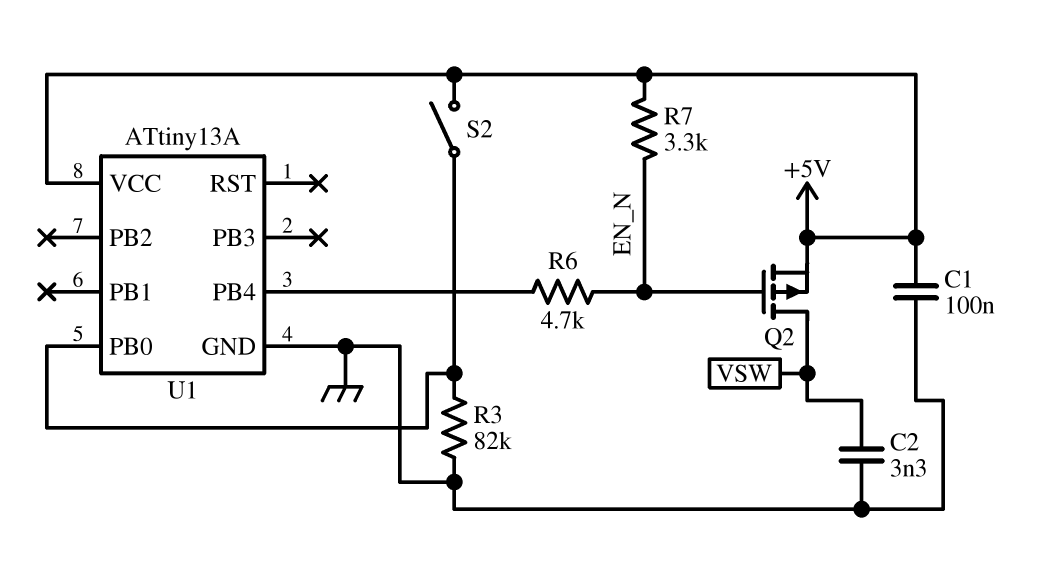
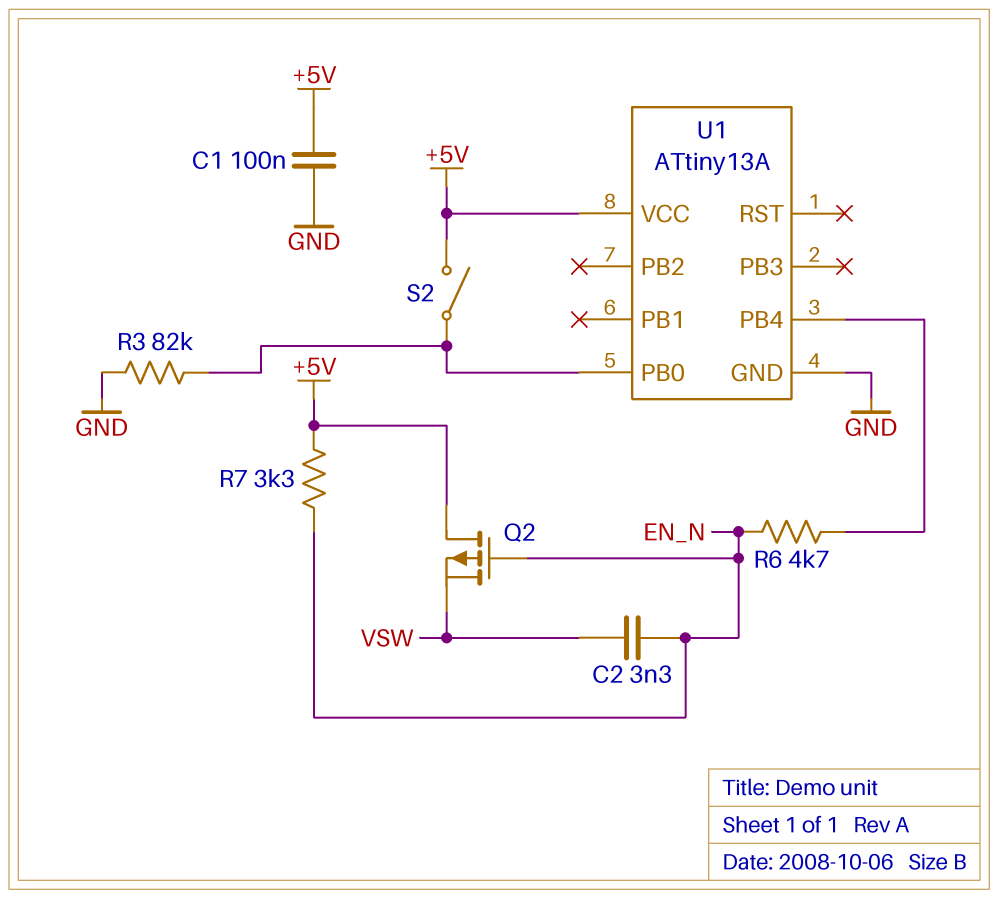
C2: 3.3nF (GND, VSW) -> 3.3nF (EN_N, VSW)
Q2: PMOS (G EN_N, D VSW, S +5V) -> PMOS (G EN_N, D +5V, S VSW)

